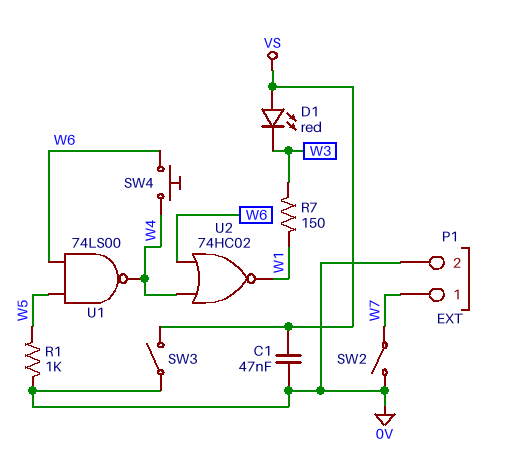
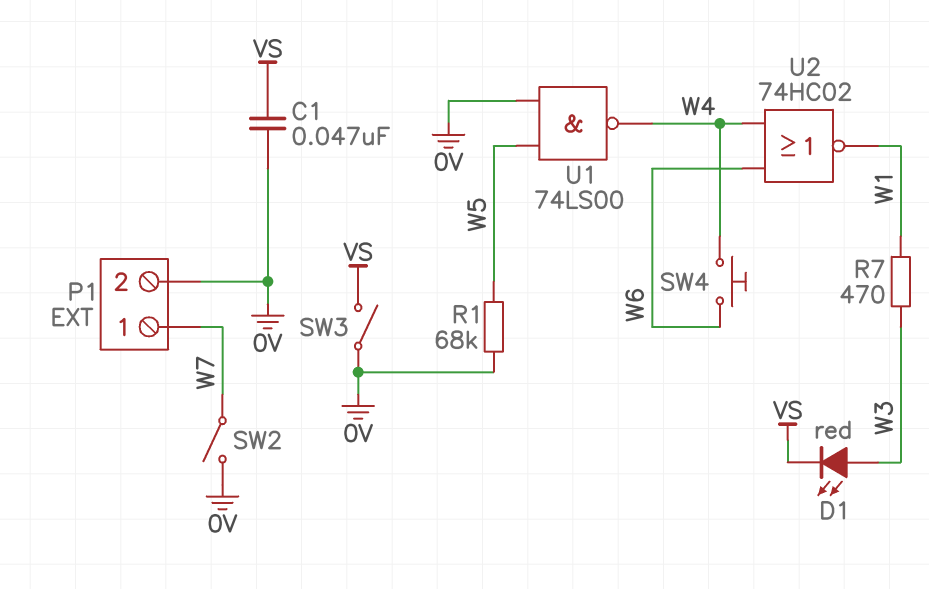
D1: LED red (A VS, K W3) -> LED red (A W3, K VS)
R1: 1k (0V, W5) -> 68k (0V, W5)
R7: 150 (W1, W3) -> 470 (W1, W3)
U1: NAND 74LS00 (in W5, in W6, out W4) -> NAND 74LS00 (in 0V, in W5, out W4)

